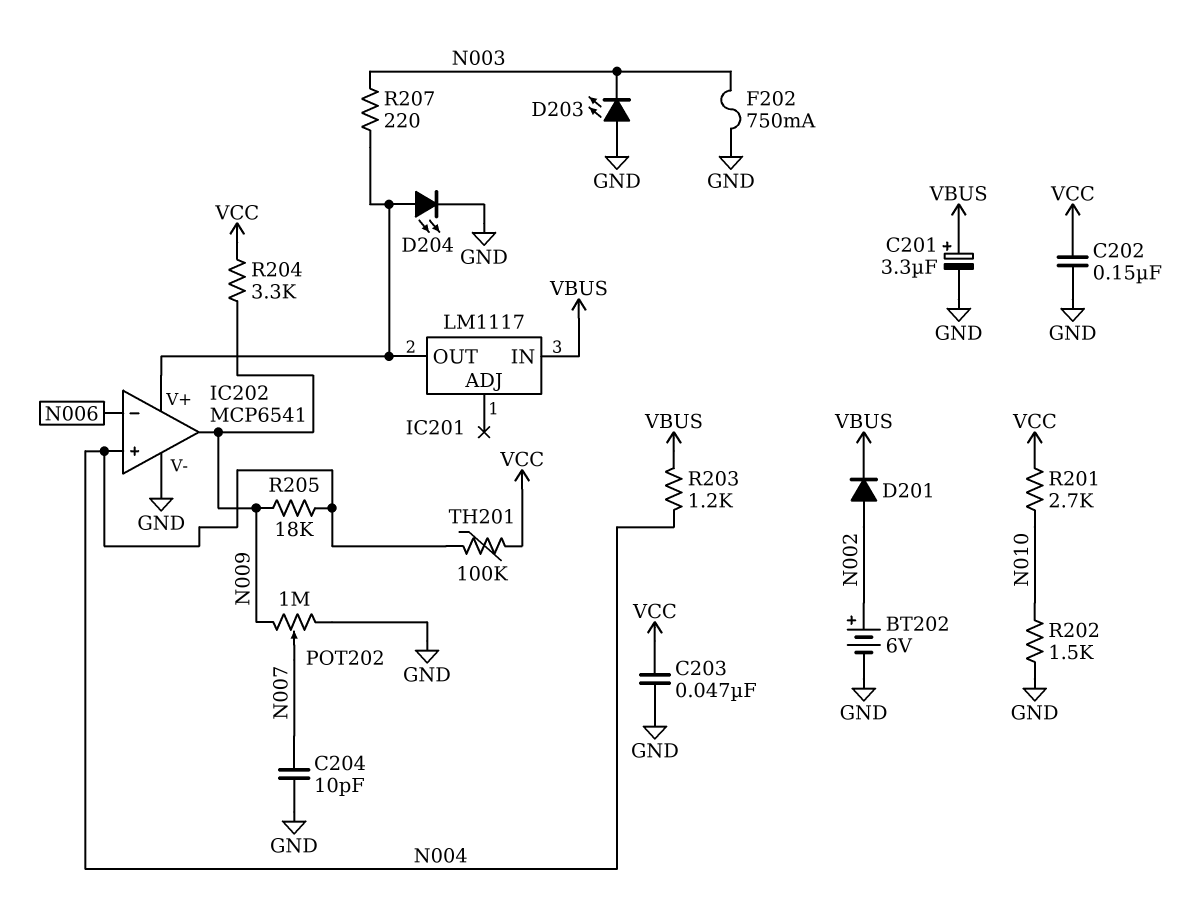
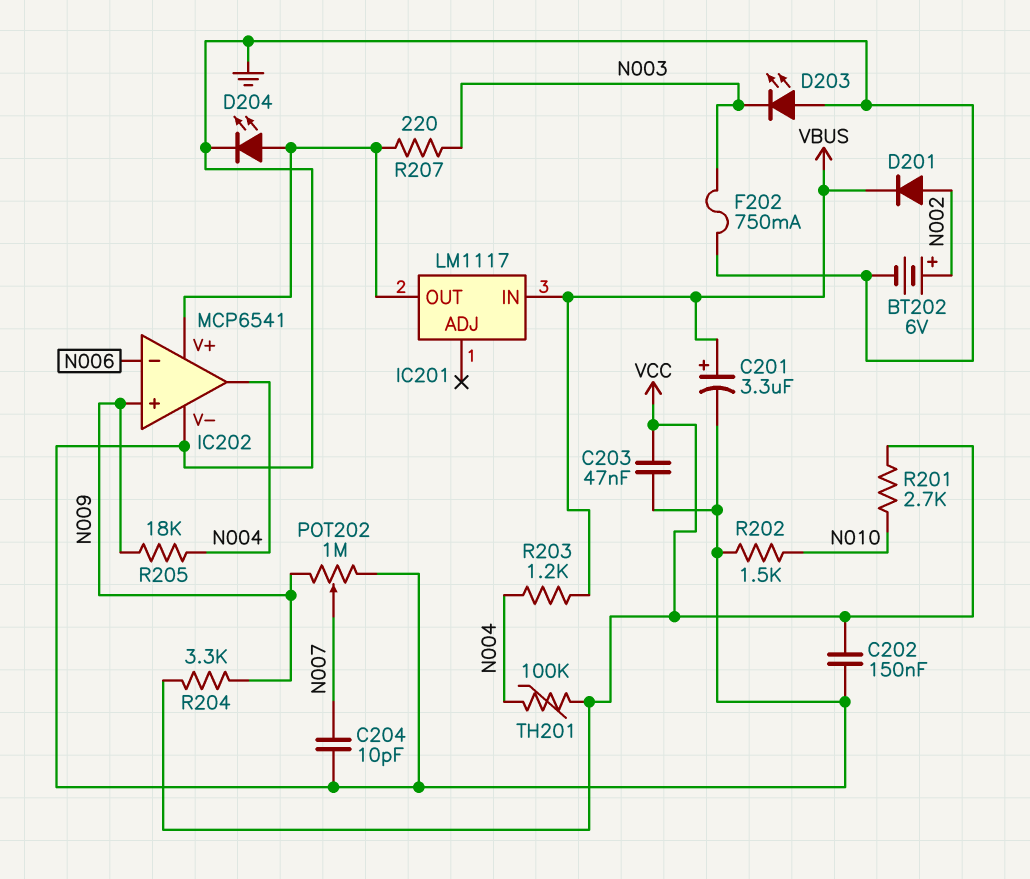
IC202 pin in+: N004 -> N009
IC202 pin out: N009 -> N004

